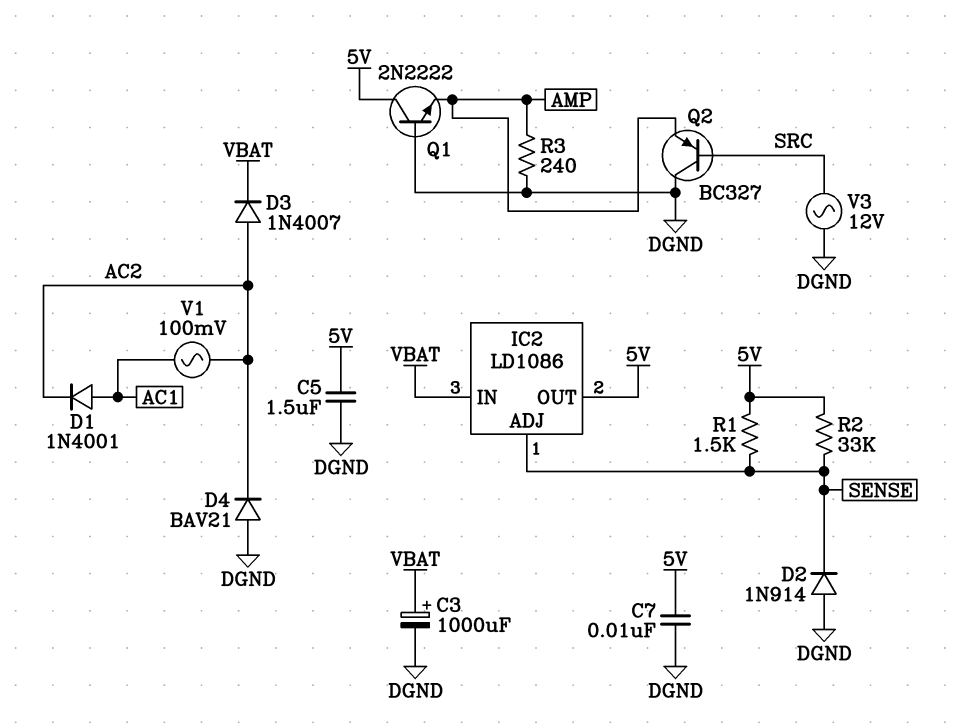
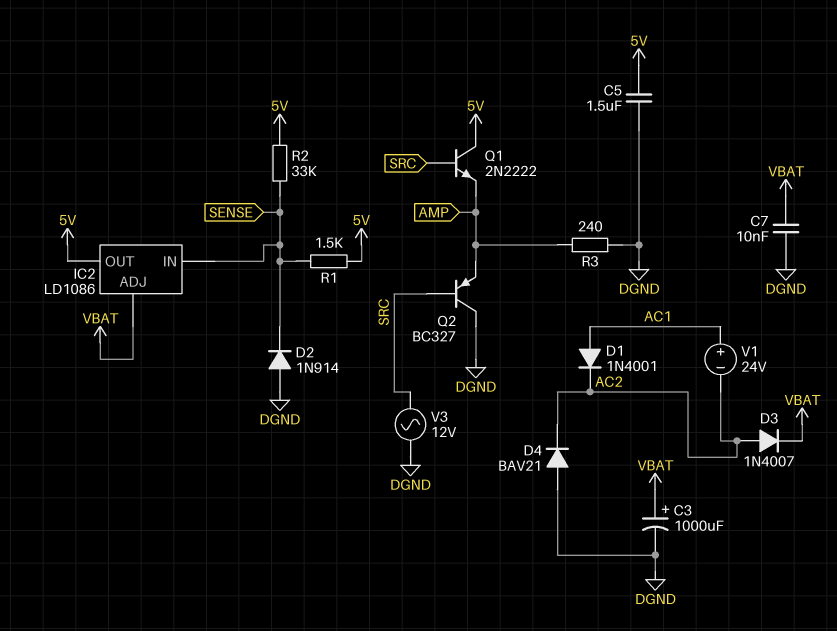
C7: 10nF (5V, DGND) -> 10nF (DGND, VBAT)
IC2 pin ADJ: SENSE -> VBAT
IC2 pin IN: VBAT -> SENSE
Q1: NPN 2N2222 (B DGND, C 5V, E AMP) -> NPN 2N2222 (B SRC, C 5V, E AMP)
V1: AC 100mV (AC1, AC2) -> 24V (plus AC1, minus AC2)

